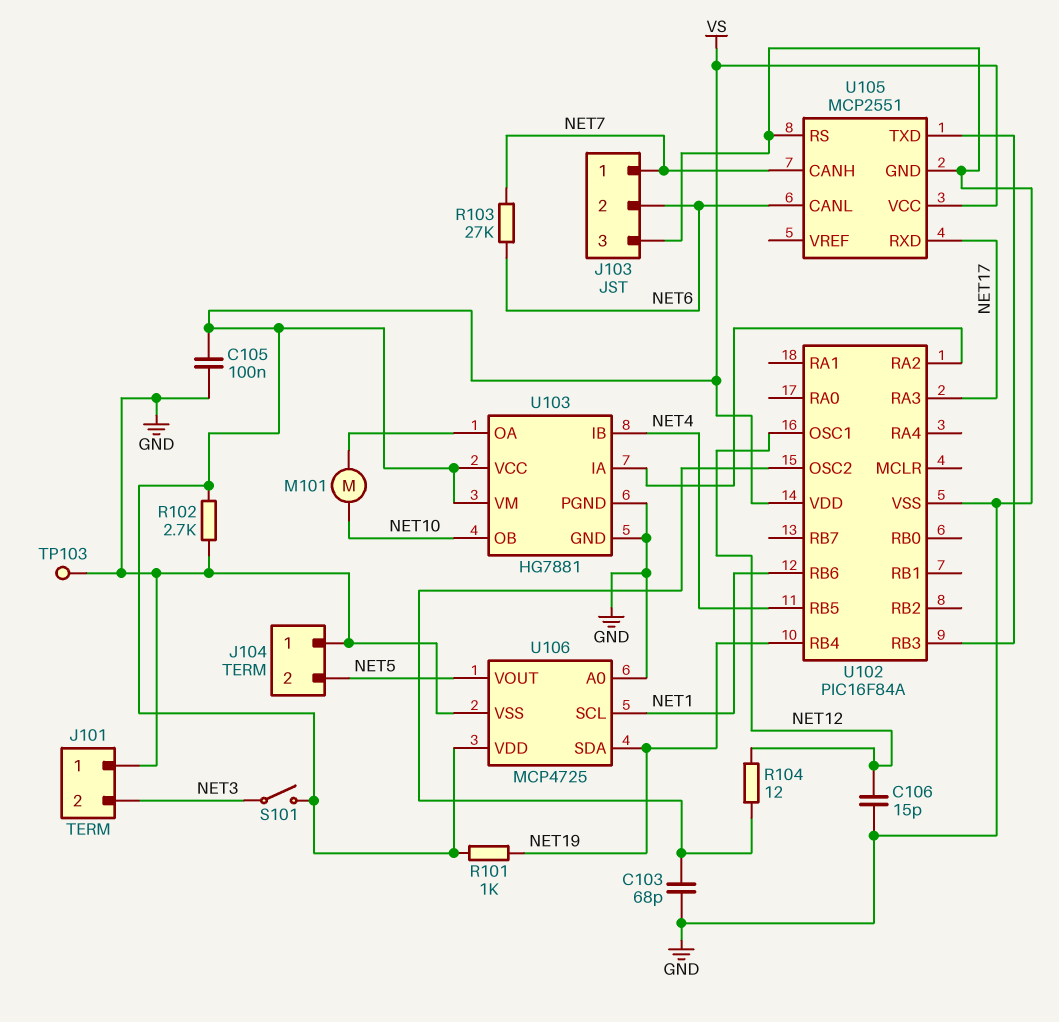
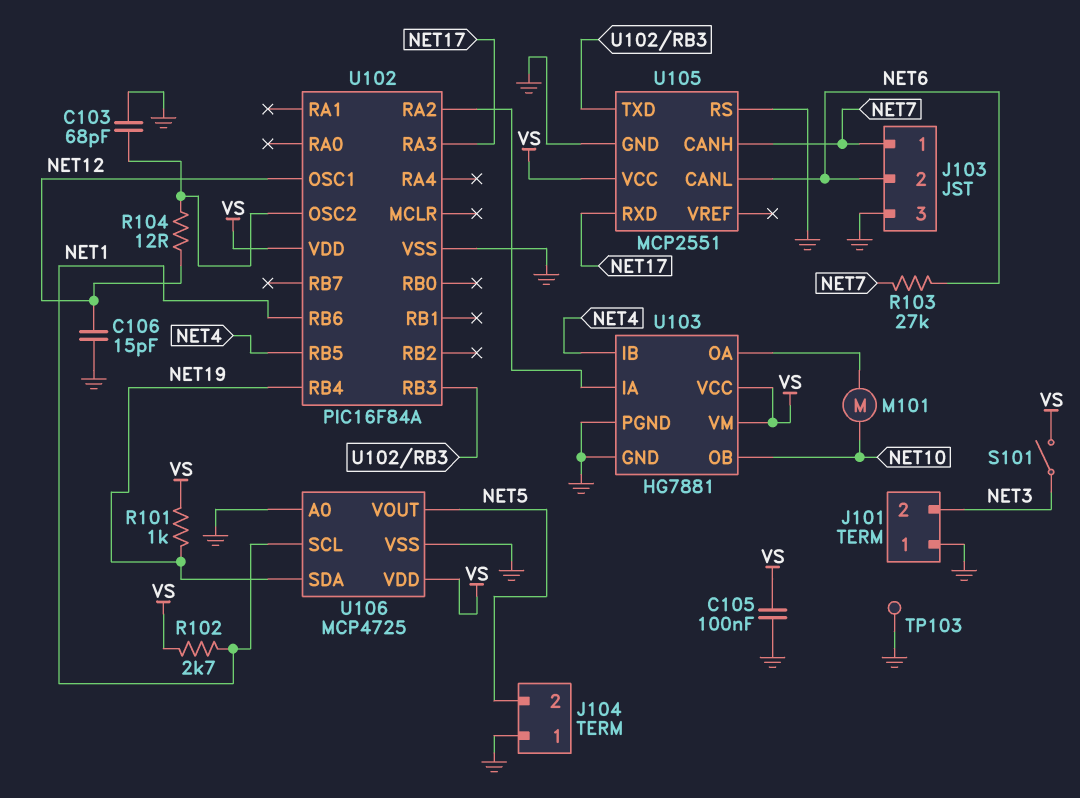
R102: 2.7k (GND, VS) -> 2.7k (NET1, VS)

